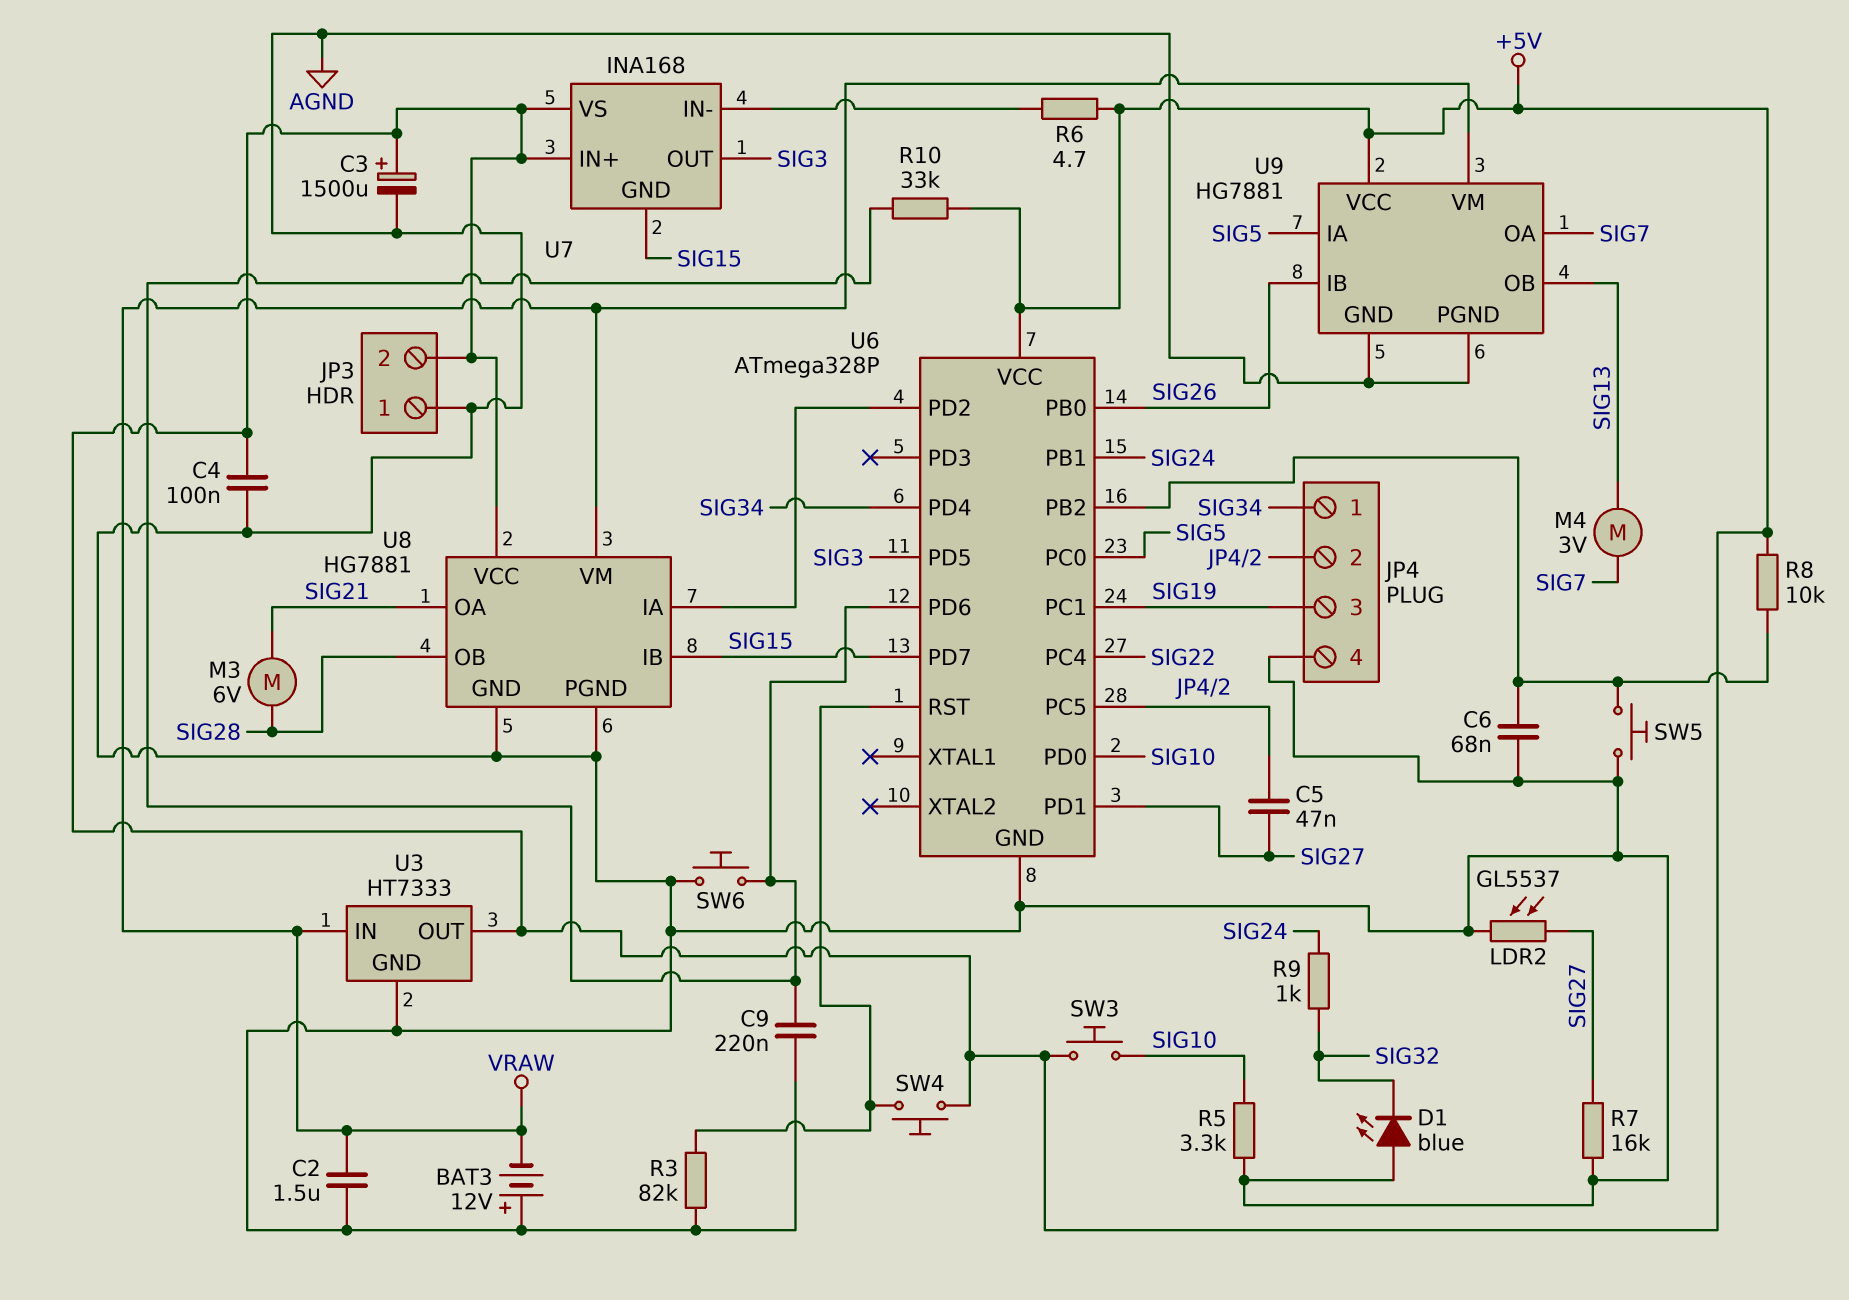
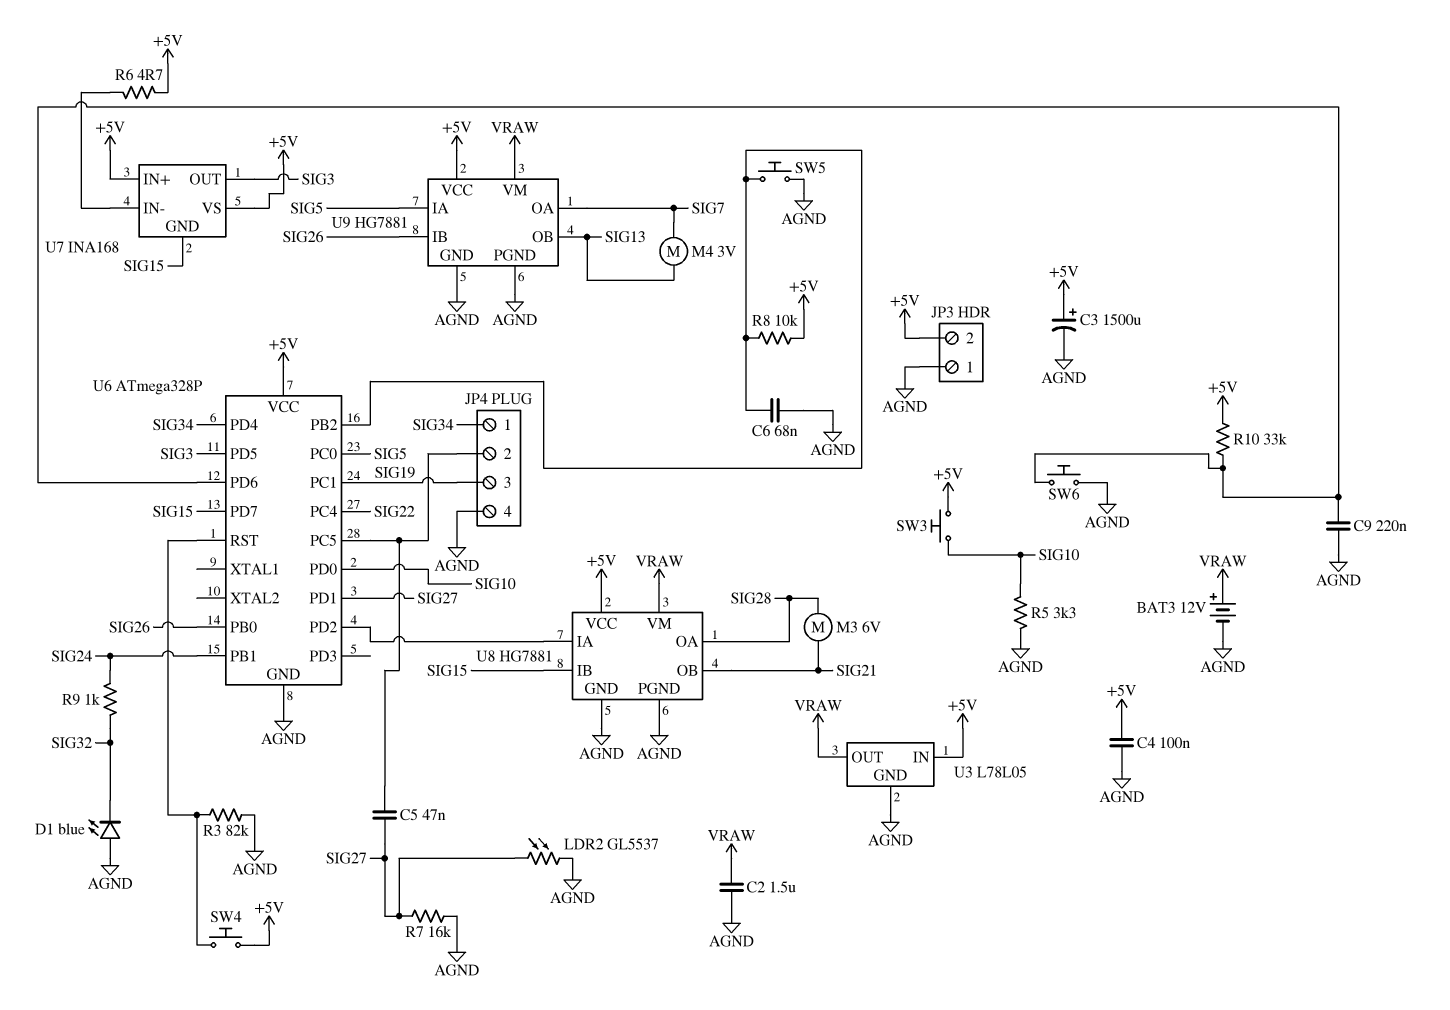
BAT3: 12V (plus AGND, minus VRAW) -> 12V (plus VRAW, minus AGND)
U3: HT7333 -> L78L05
U3 pin IN: VRAW -> +5V
U3 pin OUT: +5V -> VRAW
U8 pin OA: SIG21 -> SIG28
U8 pin OB: SIG28 -> SIG21

